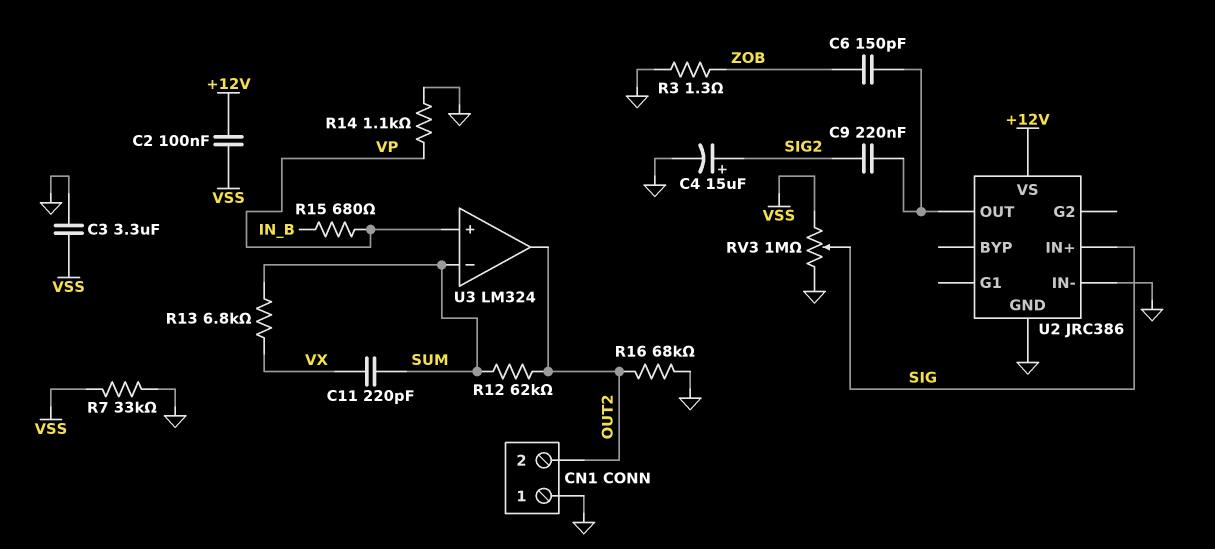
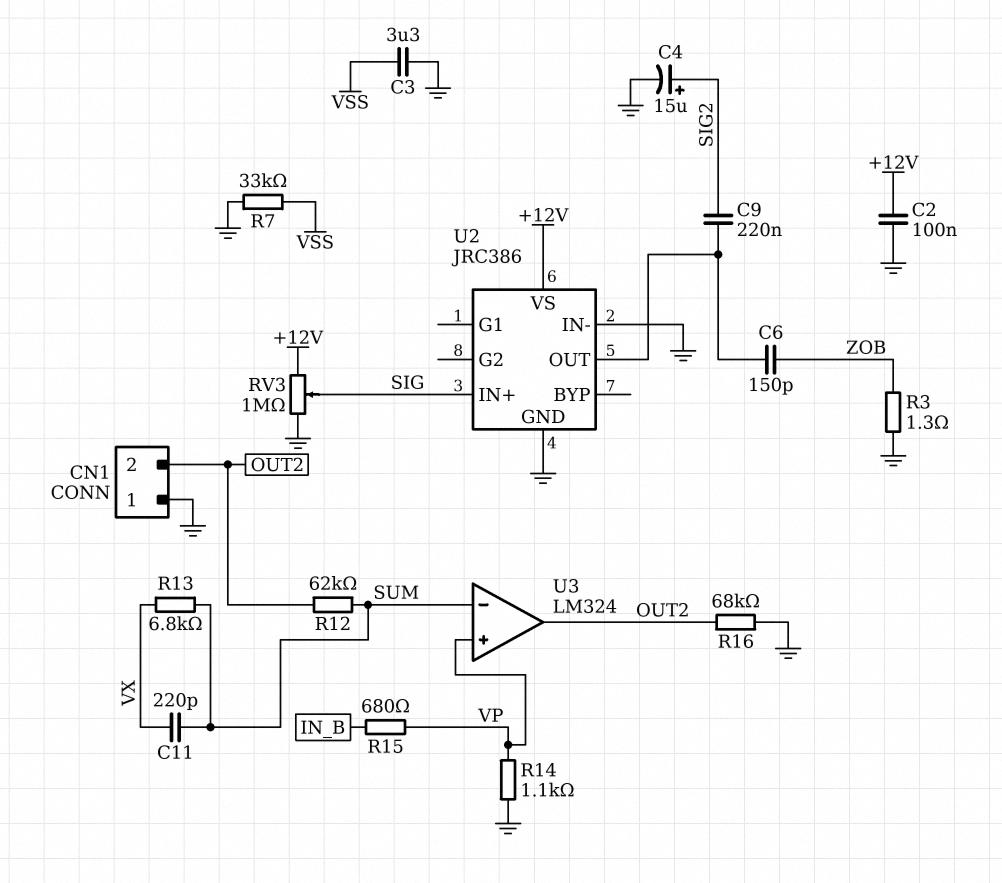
C2: 100nF (+12V, VSS) -> 100nF (+12V, GND)
RV3: 1M (GND, VSS, wiper SIG) -> 1M (+12V, GND, wiper SIG)

